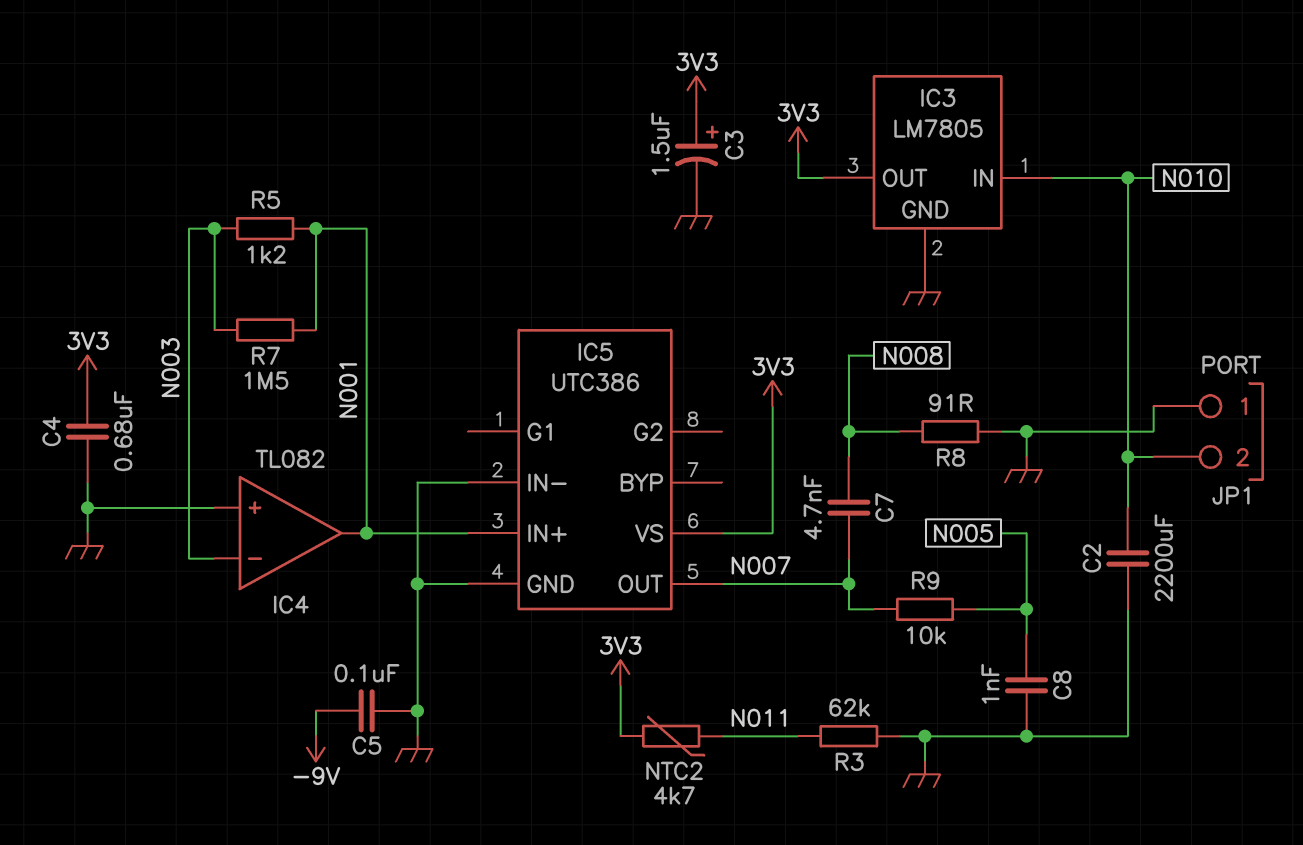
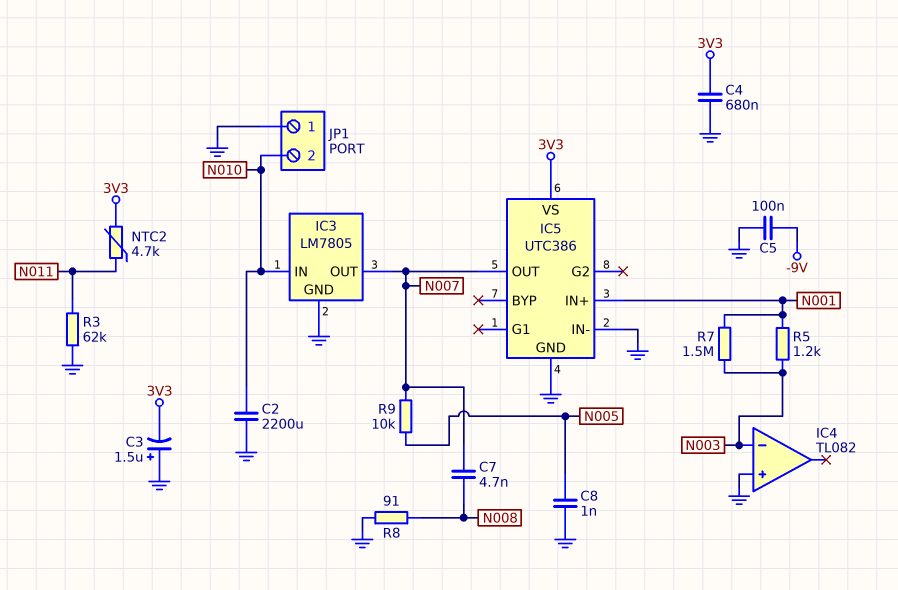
C3: 1.5uF (plus 3V3, minus GND) -> 1.5uF (plus GND, minus 3V3)
IC3 pin OUT: 3V3 -> N007
IC4 pin out: N001 -> none

